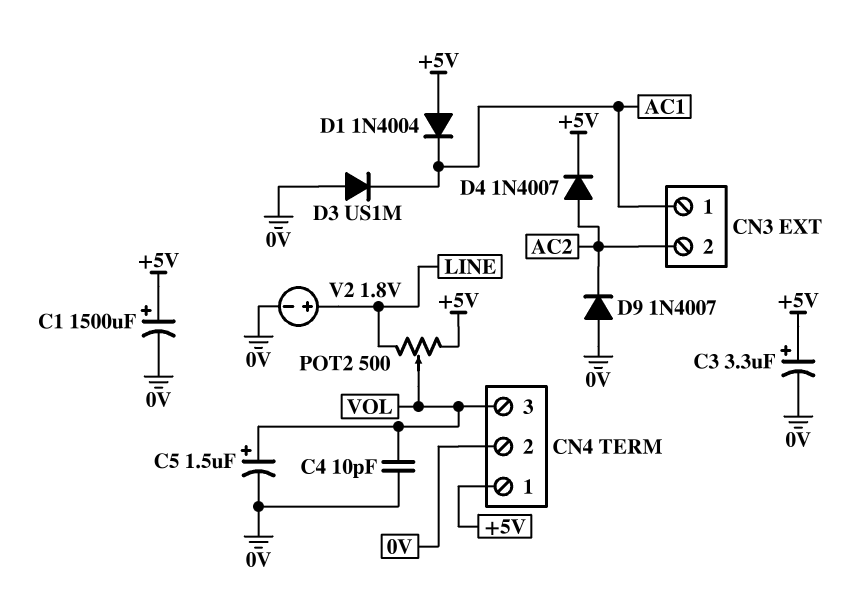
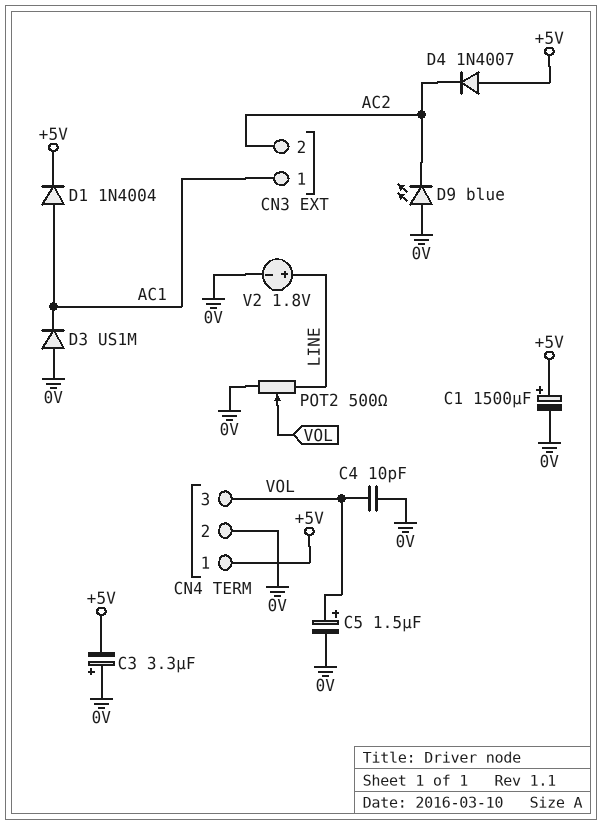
C3: 3.3uF (plus +5V, minus 0V) -> 3.3uF (plus 0V, minus +5V)
D1: diode 1N4004 (A +5V, K AC1) -> diode 1N4004 (A AC1, K +5V)
D4: diode 1N4007 (A AC2, K +5V) -> diode 1N4007 (A +5V, K AC2)
D9: diode 1N4007 (A 0V, K AC2) -> LED blue (A 0V, K AC2)
POT2: 500 (+5V, LINE, wiper VOL) -> 500 (0V, LINE, wiper VOL)

